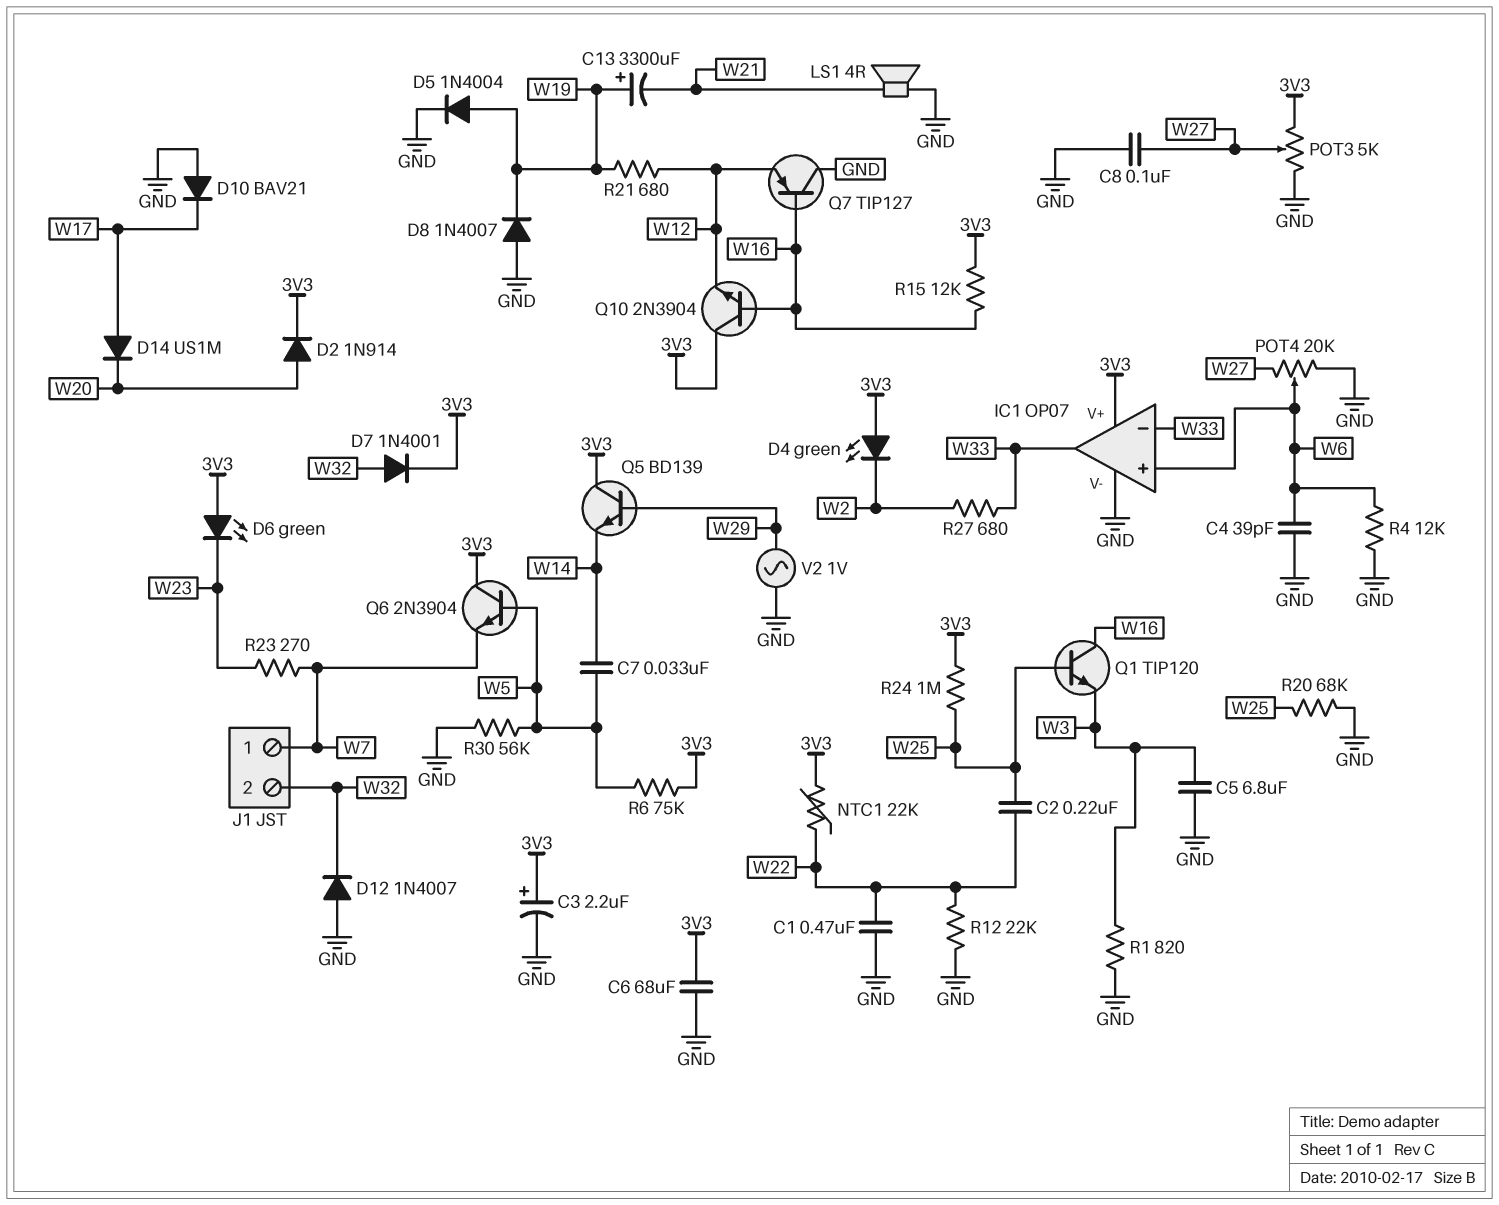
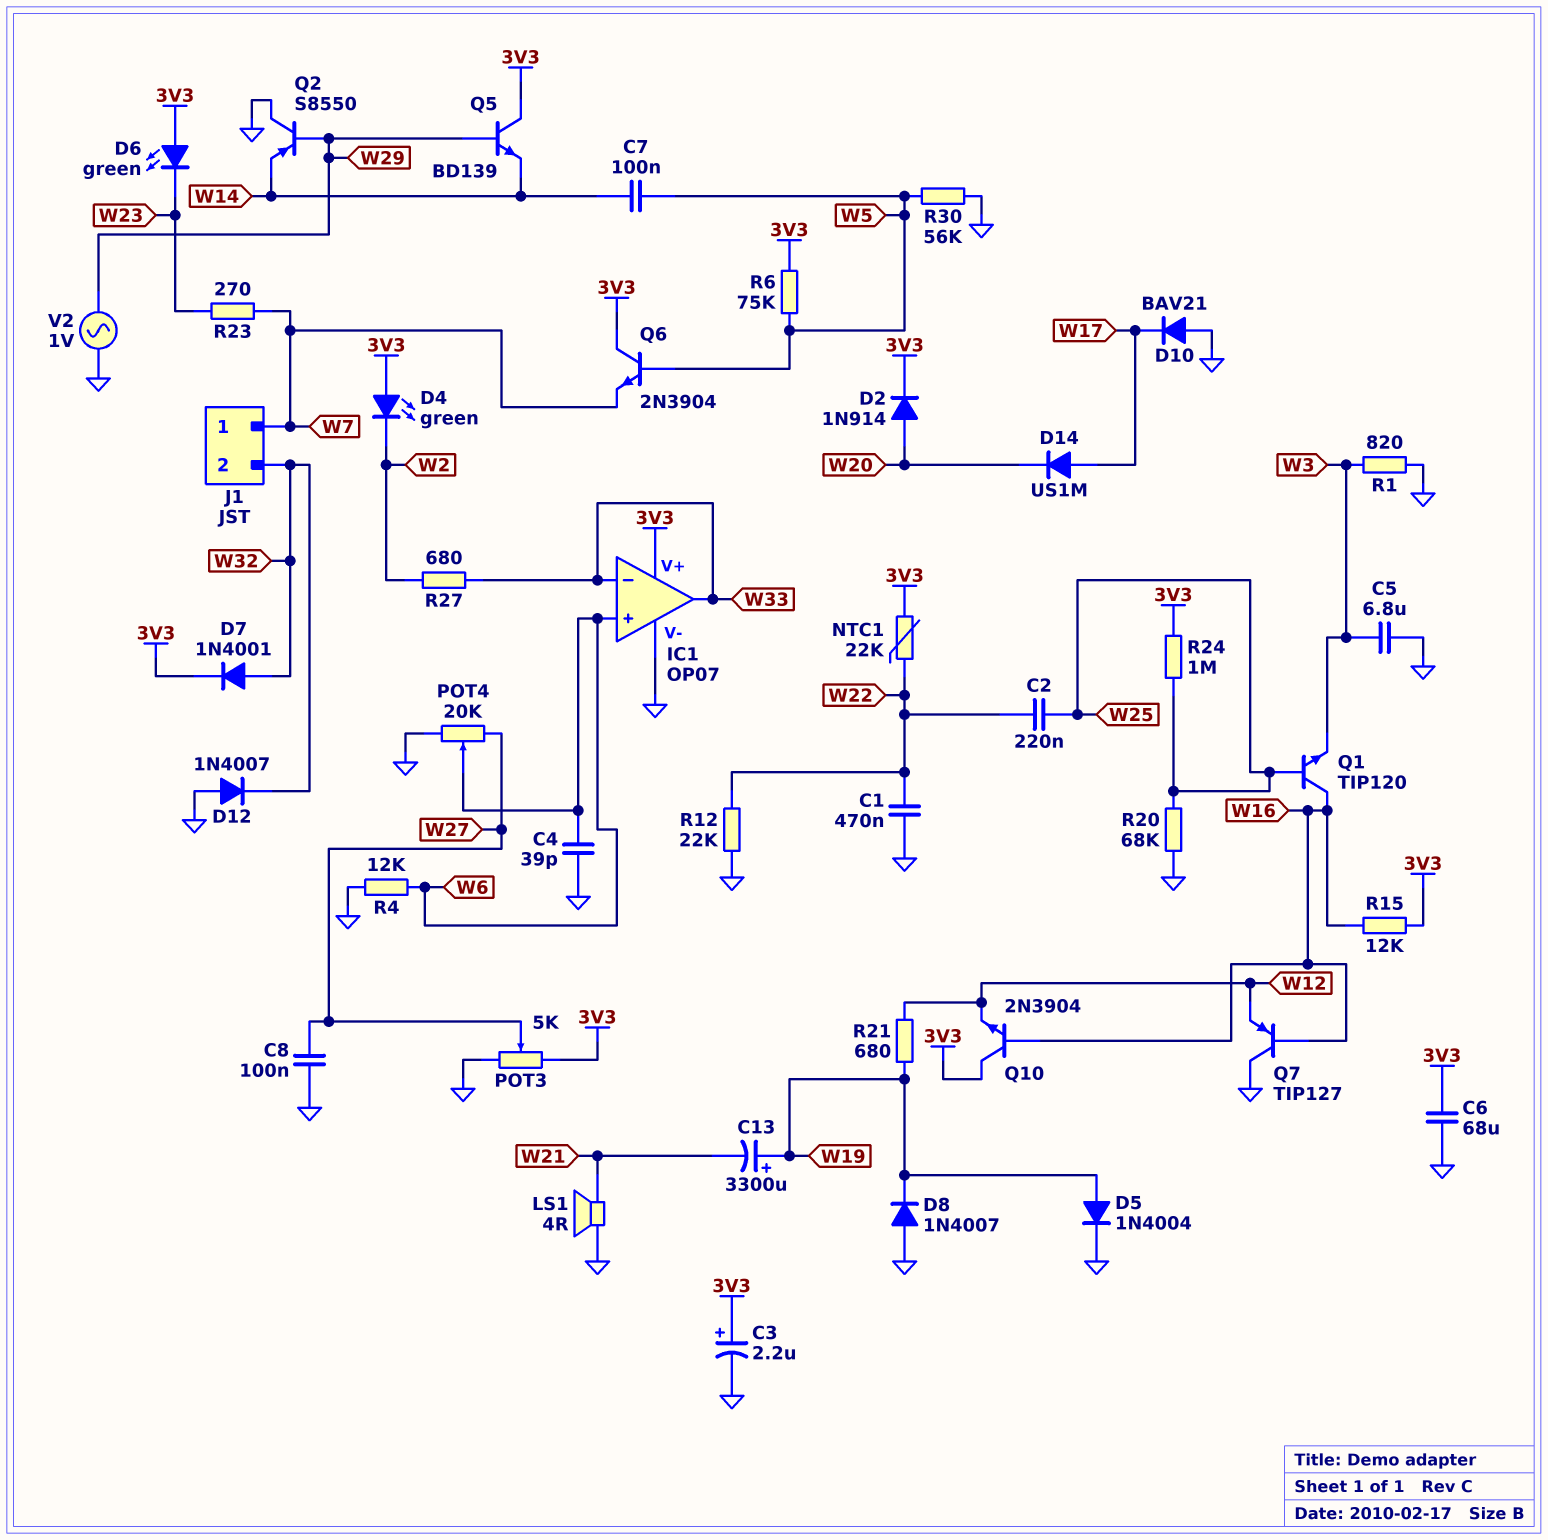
C7: 33nF (W5, W14) -> 100nF (W5, W14)
Q2: none -> PNP S8550 (B W29, C GND, E W14)

